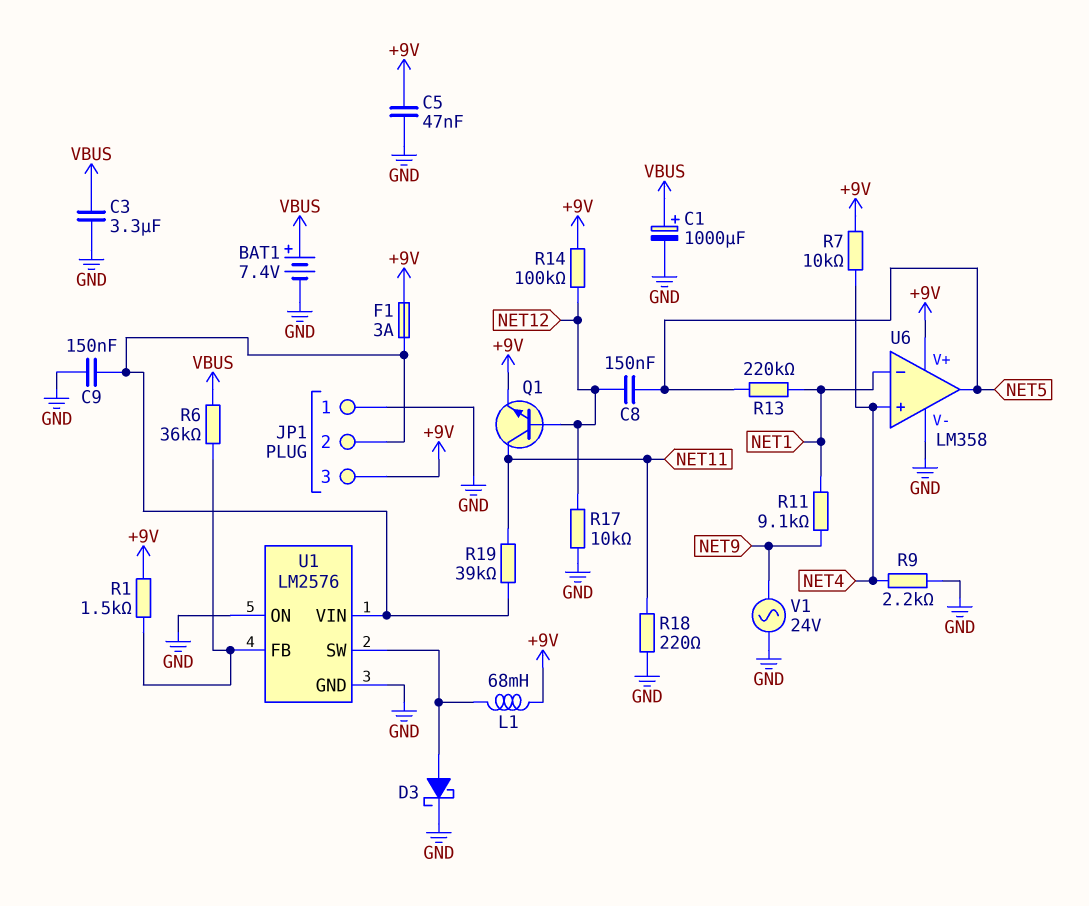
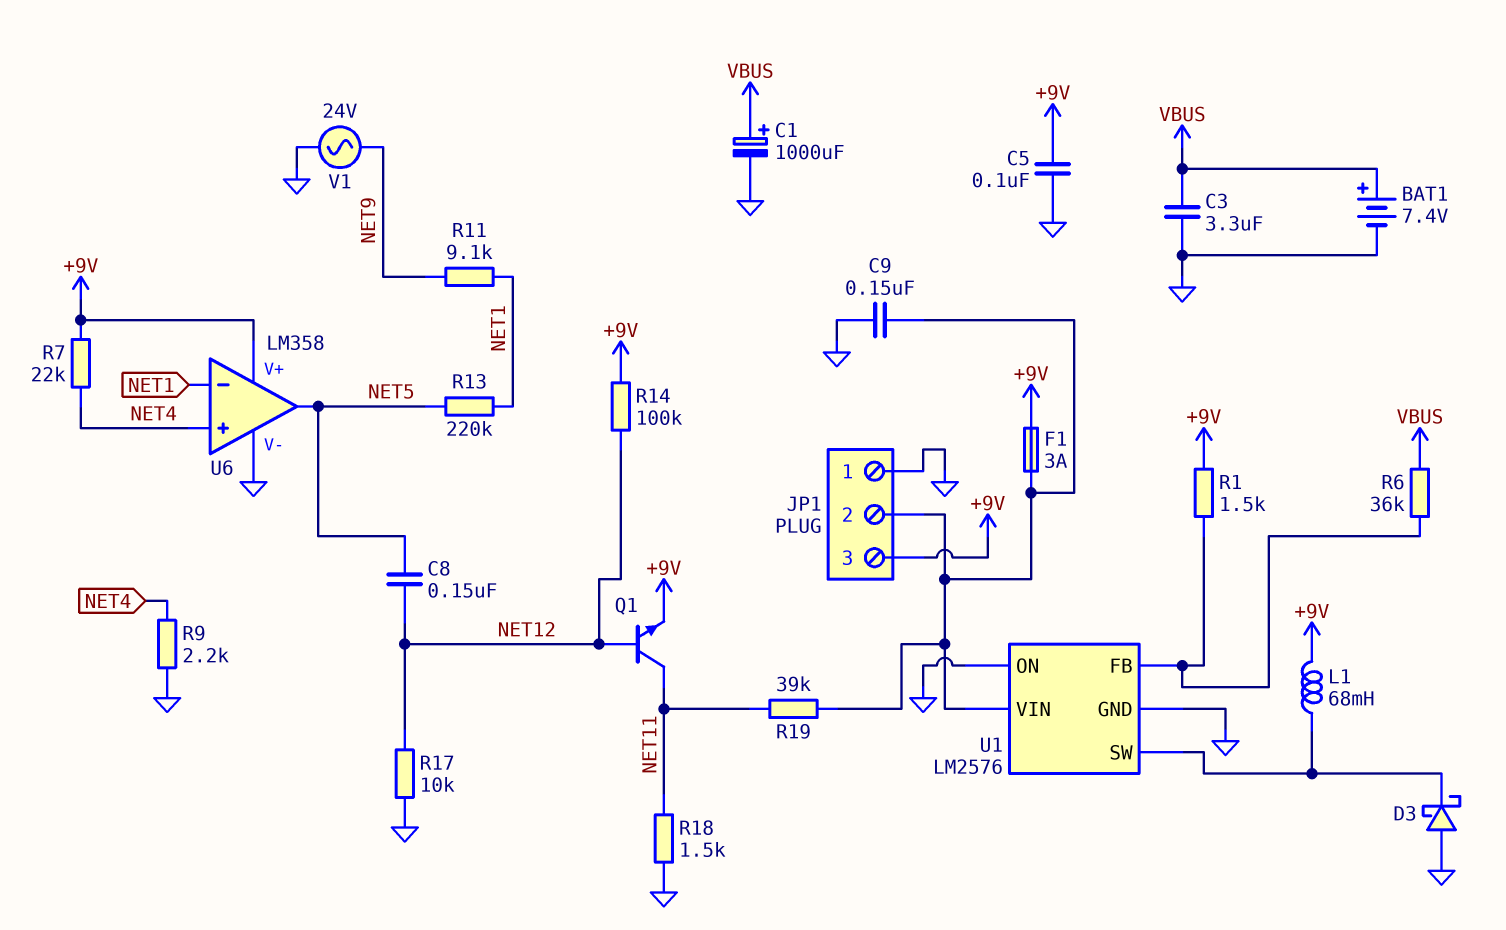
C5: 47nF (+9V, GND) -> 100nF (+9V, GND)
D3: schottky (A U1/SW, K GND) -> schottky (A GND, K U1/SW)
R7: 10k (+9V, NET4) -> 22k (+9V, NET4)
R18: 220 (GND, NET11) -> 1.5k (GND, NET11)

